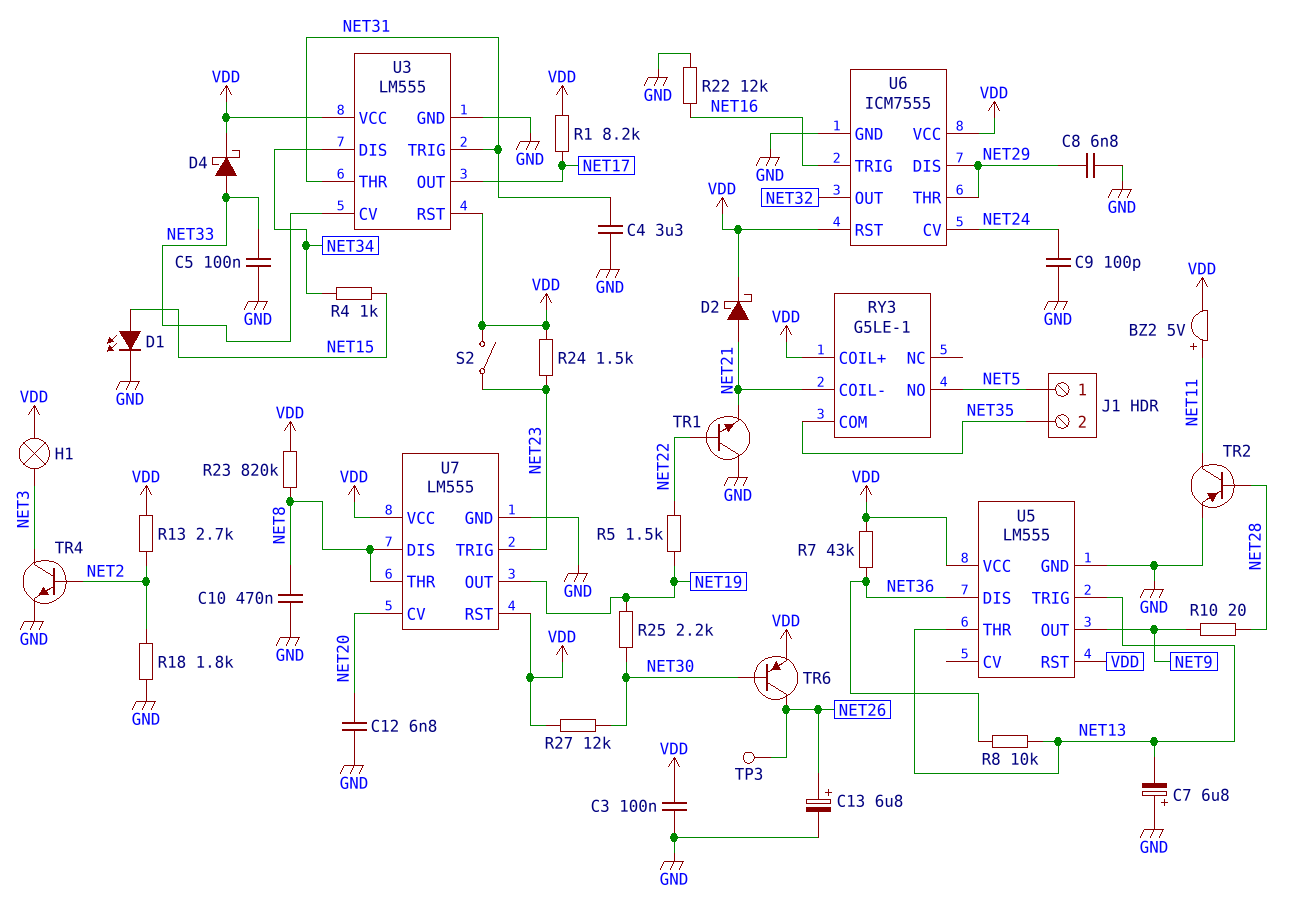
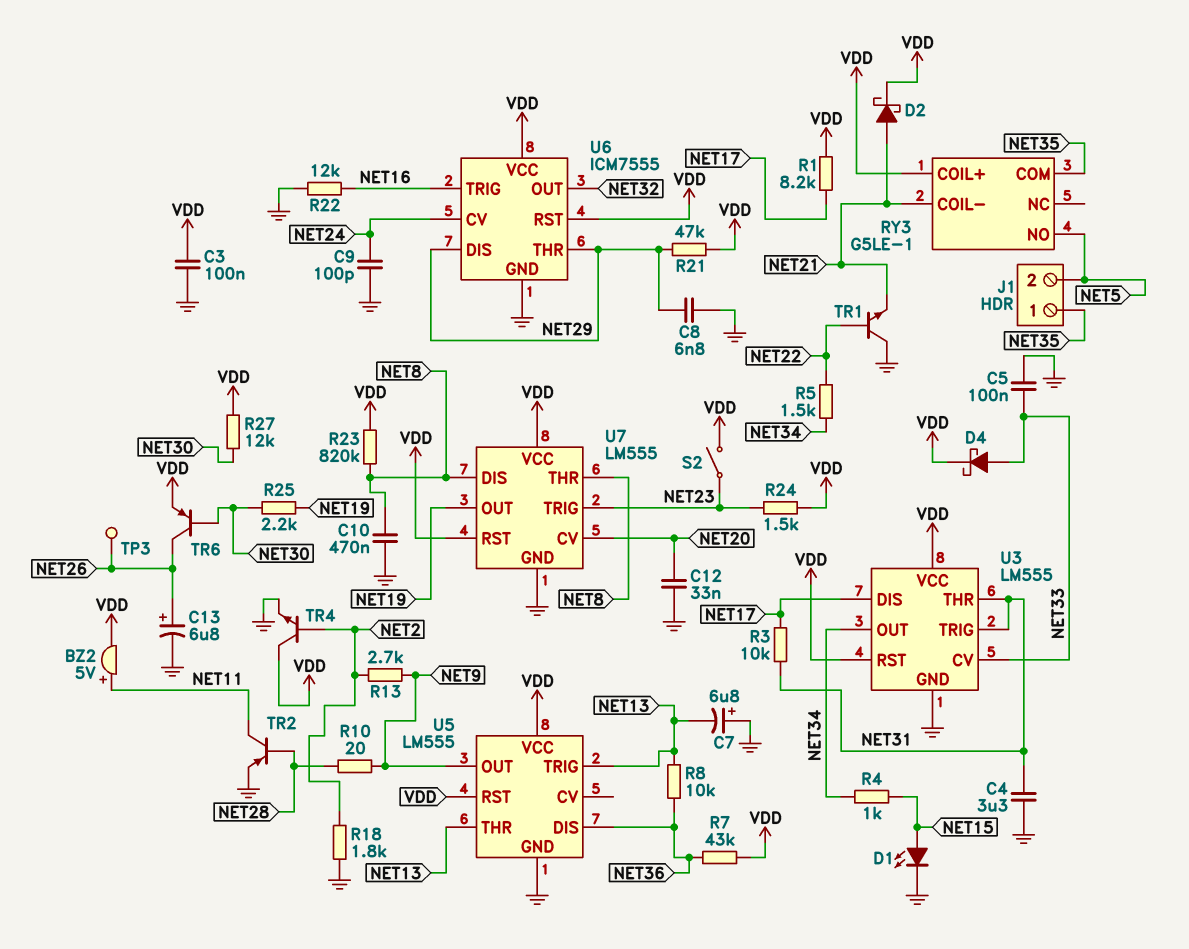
C12: 6.8nF (GND, NET20) -> 33nF (GND, NET20)
H1: lamp (NET3, VDD) -> none
J1 pin 1: NET5 -> NET35
J1 pin 2: NET35 -> NET5
R3: none -> 10k (NET17, NET31)
R5: 1.5k (NET19, NET22) -> 1.5k (NET22, NET34)
R13: 2.7k (NET2, VDD) -> 2.7k (NET2, NET9)
R21: none -> 47k (NET29, VDD)
TR4: NPN (B NET2, C NET3, E GND) -> NPN (B NET2, C VDD, E GND)
U3 pin DIS: NET34 -> NET17
U3 pin OUT: NET17 -> NET34

